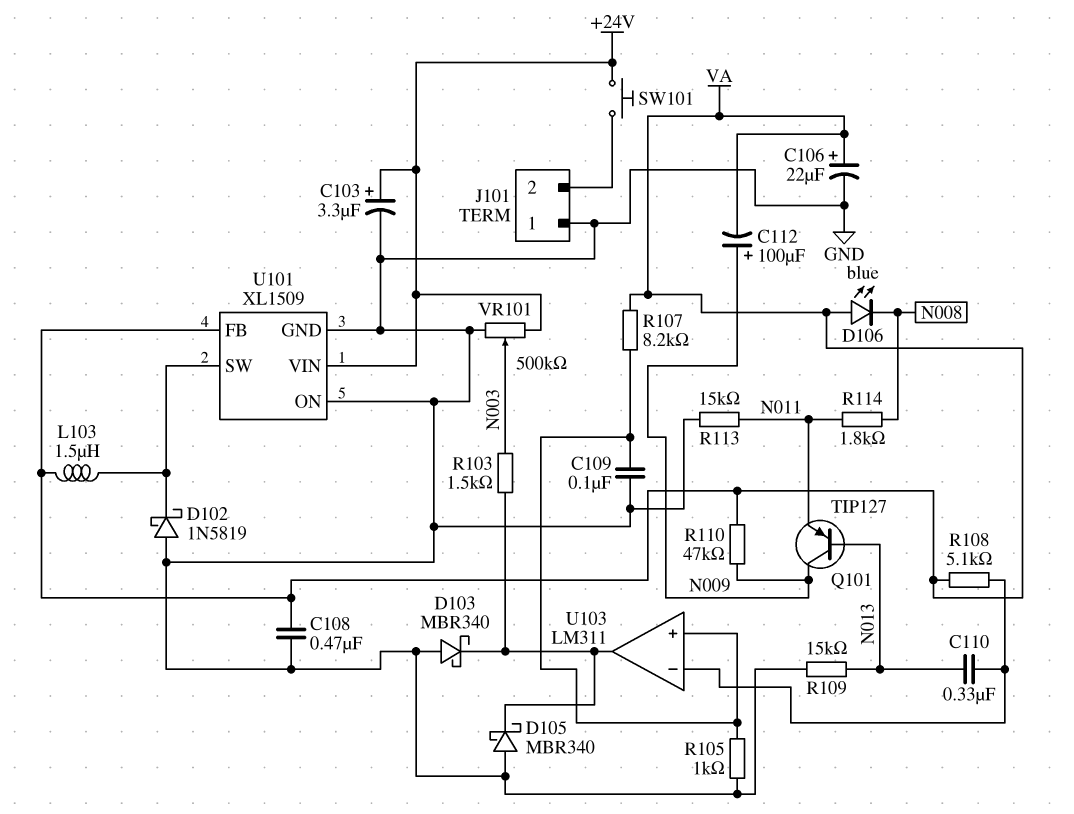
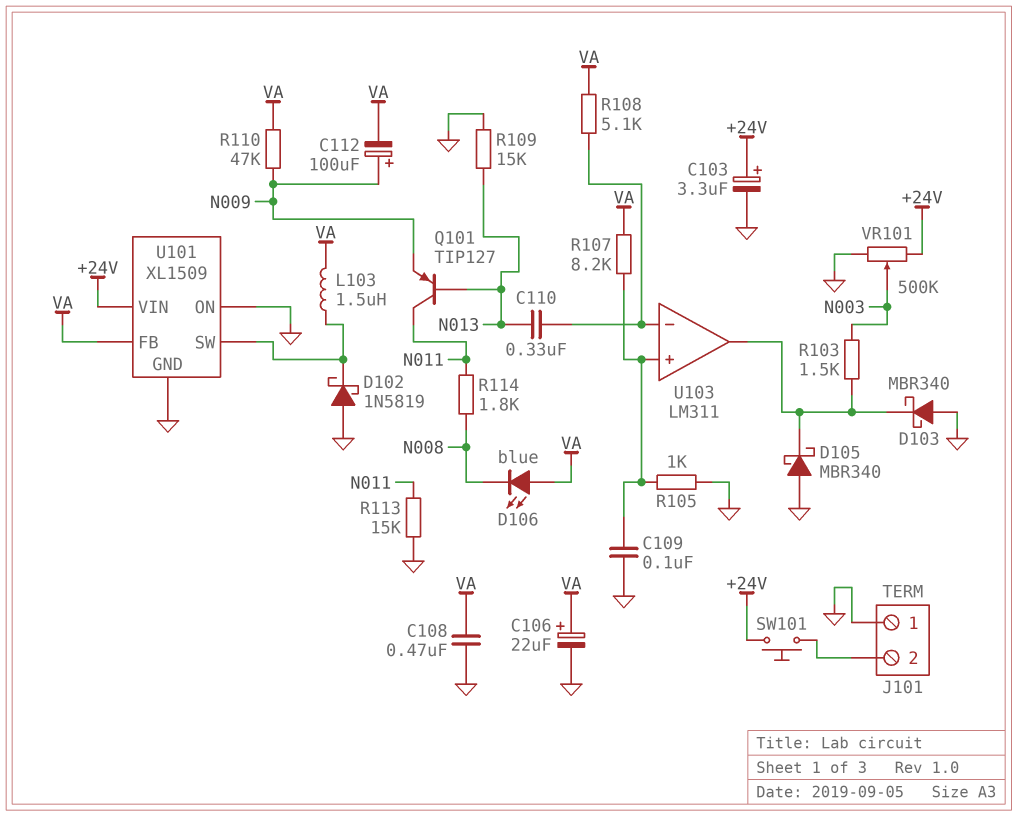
Q101: PNP TIP127 (B N013, C N009, E N011) -> PNP TIP127 (B N013, C N011, E N009)

